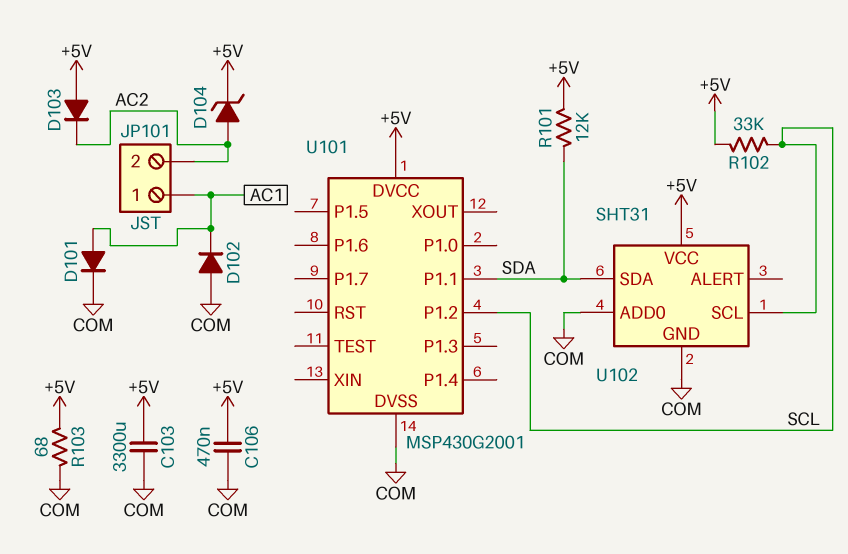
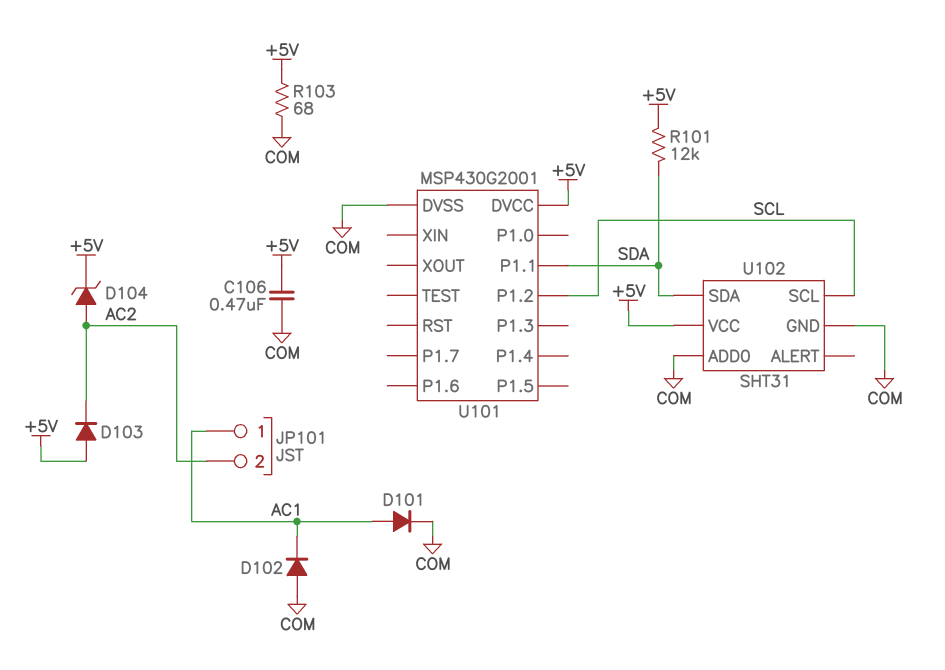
C103: 3300uF (+5V, COM) -> none
R102: 33k (+5V, SCL) -> none

